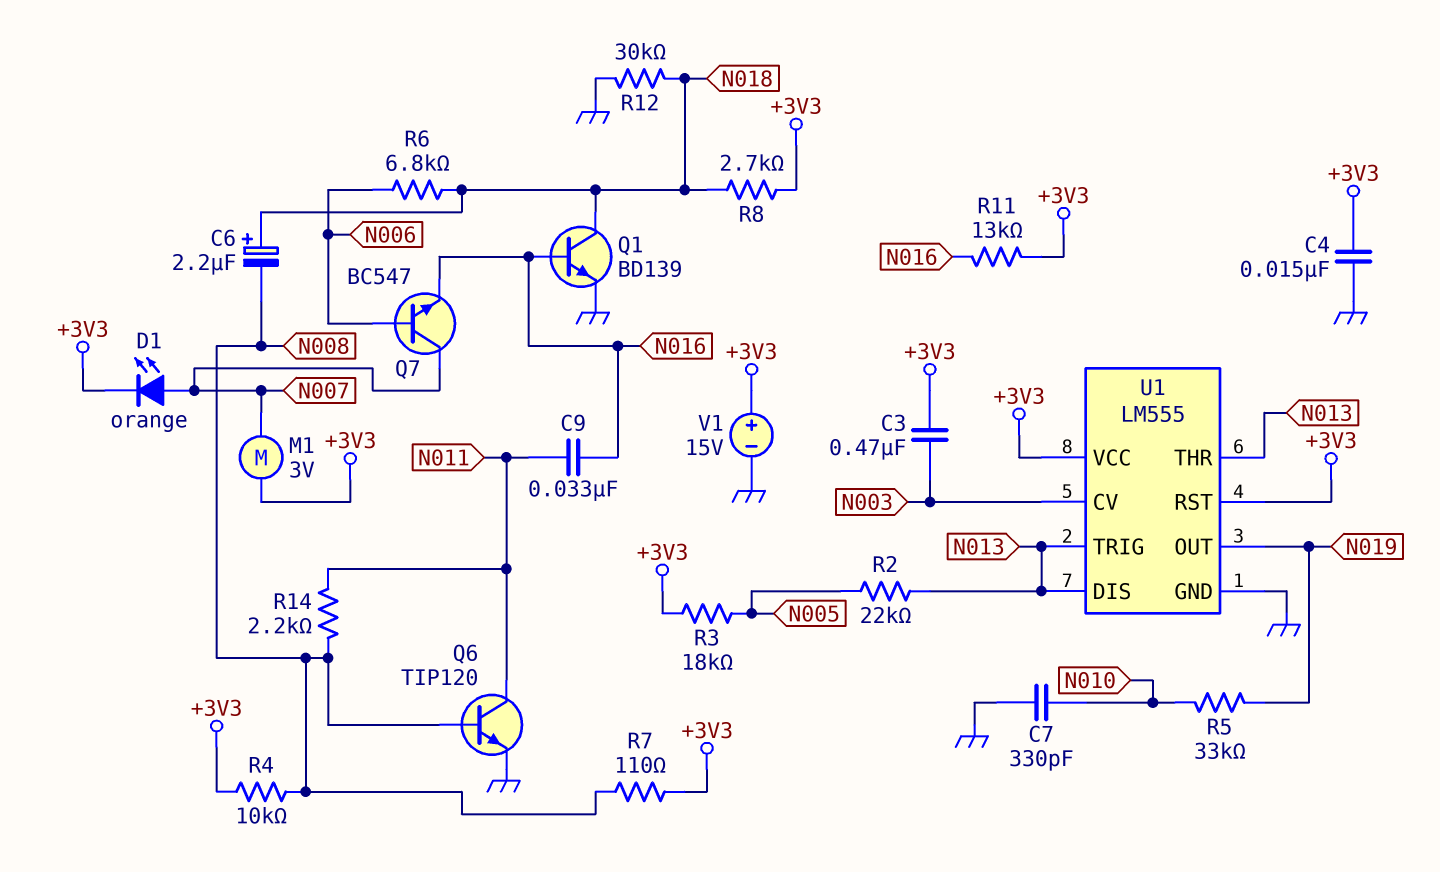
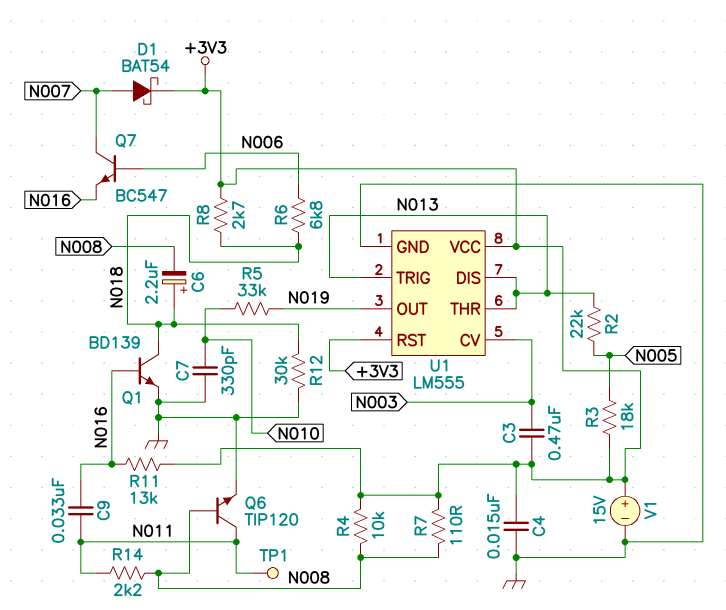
D1: LED orange (A N007, K +3V3) -> schottky BAT54 (A N007, K +3V3)
M1: motor 3V (+3V3, N007) -> none
TP1: none -> test point (N011)

